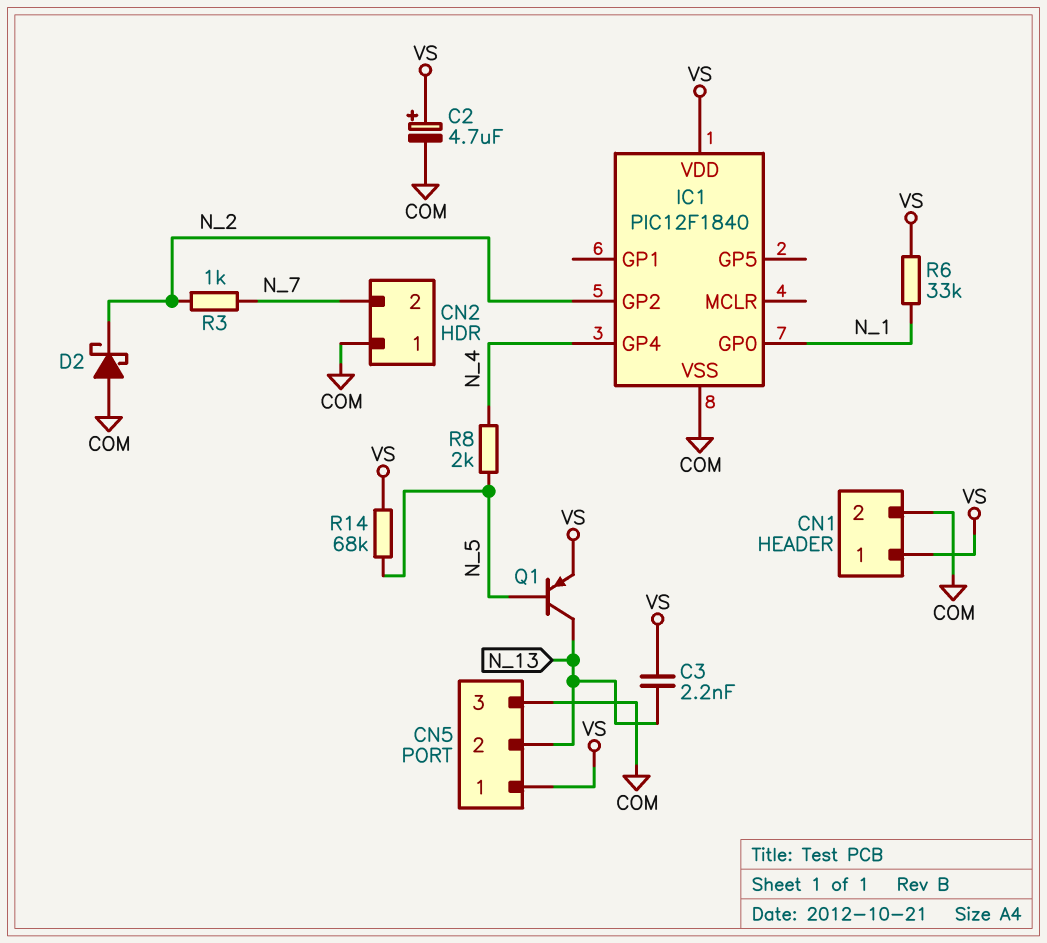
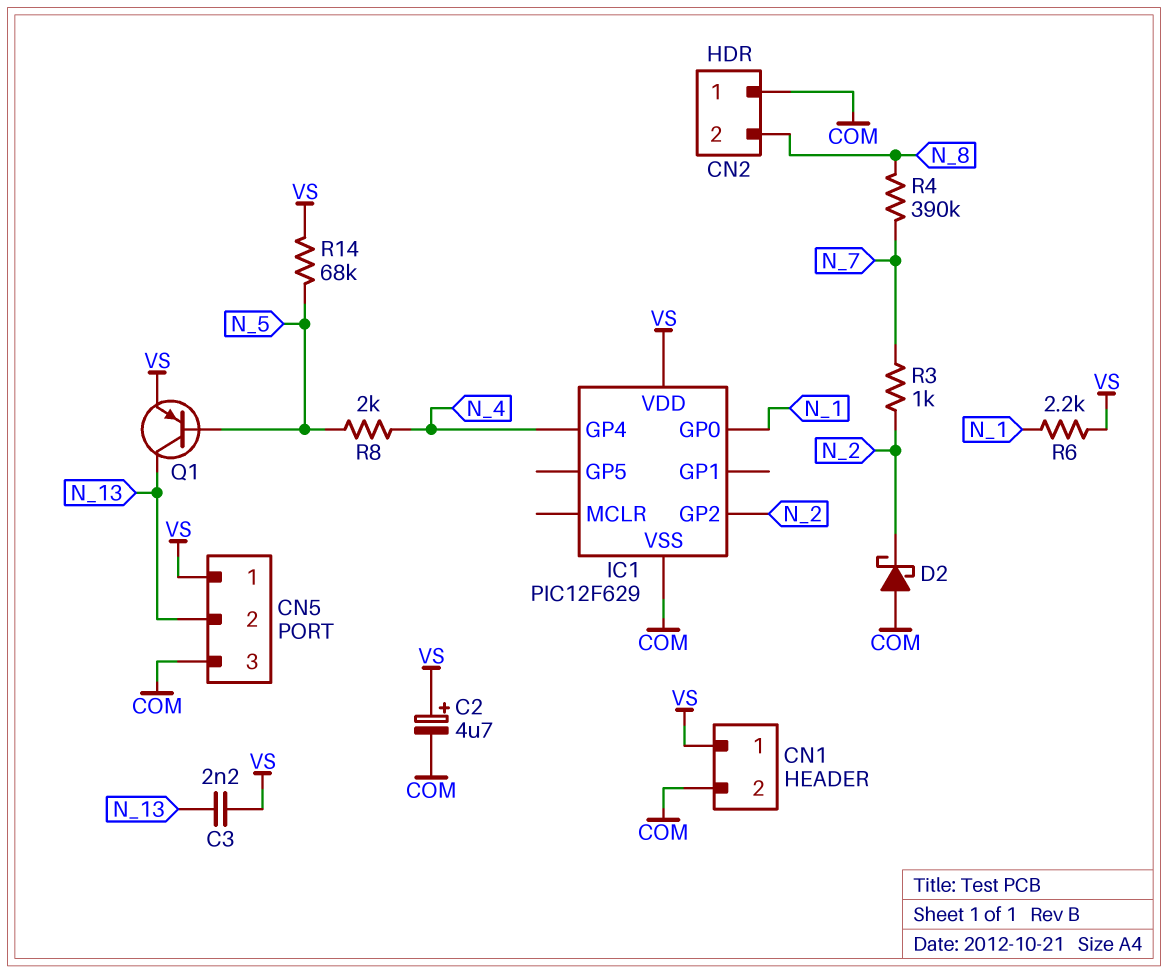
CN2 pin 2: N_7 -> N_8
IC1: PIC12F1840 -> PIC12F629
R4: none -> 390k (N_7, N_8)
R6: 33k (N_1, VS) -> 2.2k (N_1, VS)

